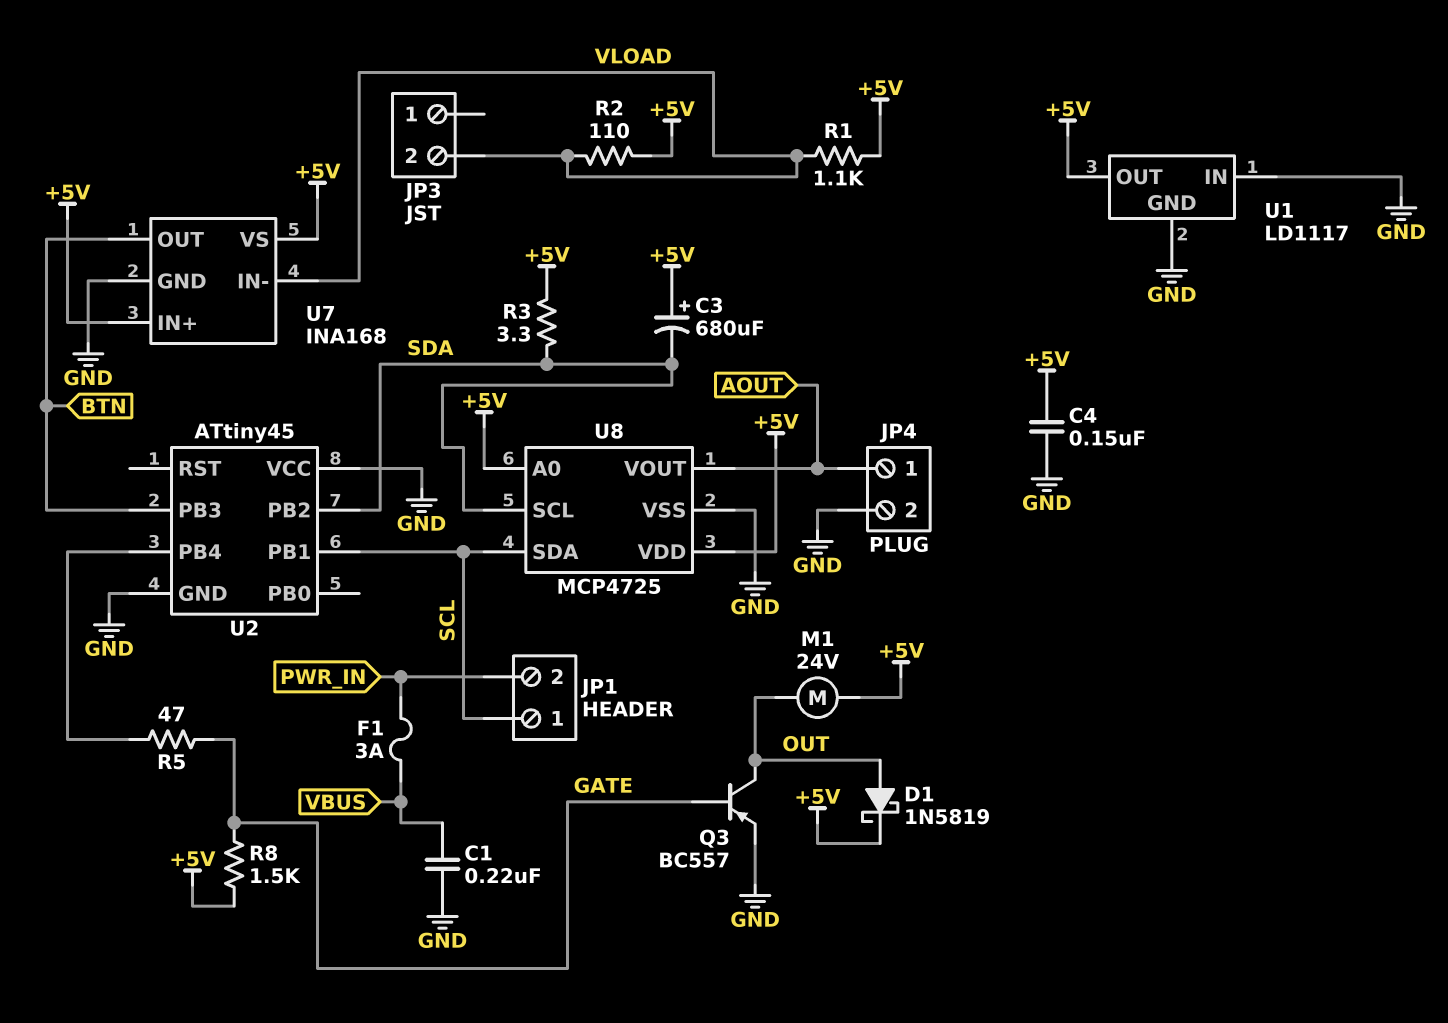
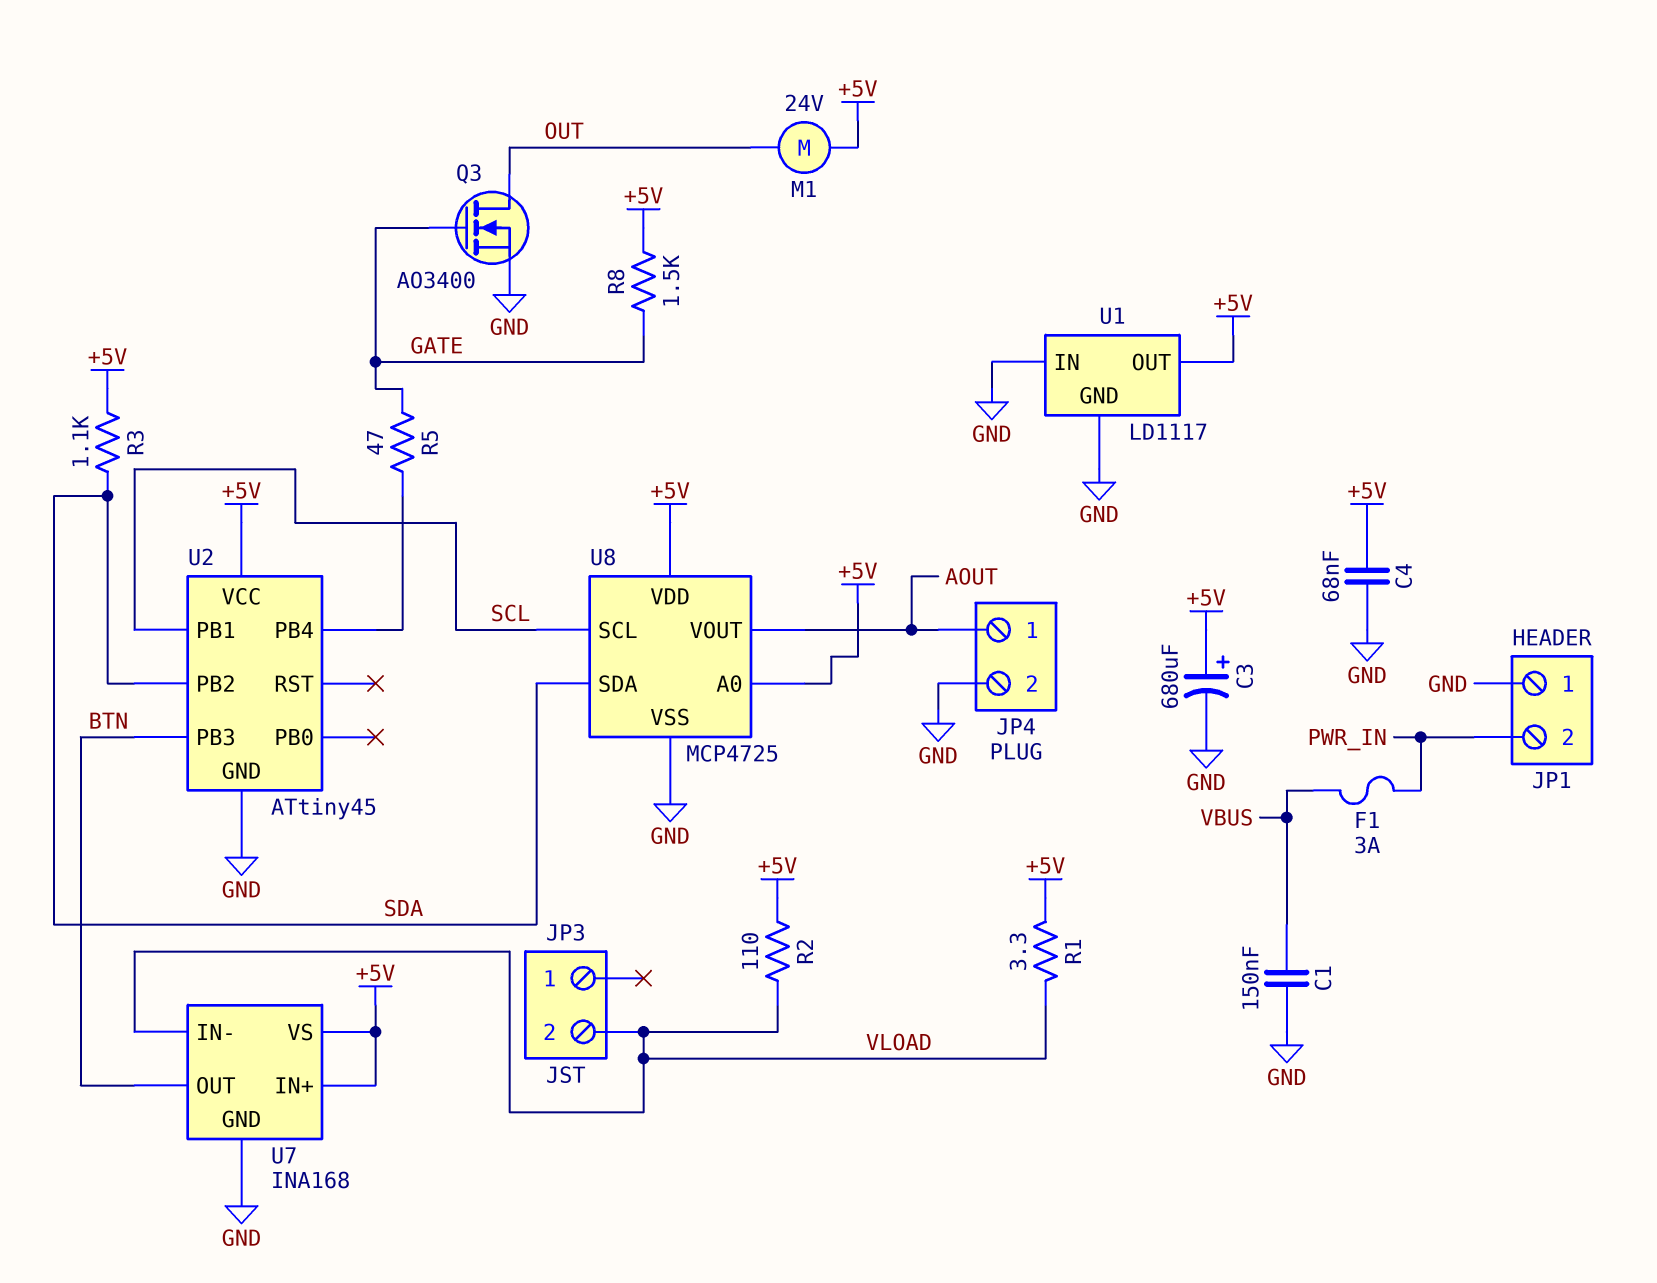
C1: 220nF (GND, VBUS) -> 150nF (GND, VBUS)
C3: 680uF (plus +5V, minus SDA) -> 680uF (plus +5V, minus GND)
C4: 150nF (+5V, GND) -> 68nF (+5V, GND)
D1: schottky 1N5819 (A OUT, K +5V) -> none
JP1 pin 1: SCL -> GND
Q3: PNP BC557 (B GATE, C OUT, E GND) -> NMOS AO3400 (G GATE, D OUT, S GND)
R1: 1.1k (+5V, VLOAD) -> 3.3 (+5V, VLOAD)
R3: 3.3 (+5V, SDA) -> 1.1k (+5V, SDA)
U2 pin VCC: GND -> +5V
U8 pin SCL: SDA -> SCL
U8 pin SDA: SCL -> SDA

